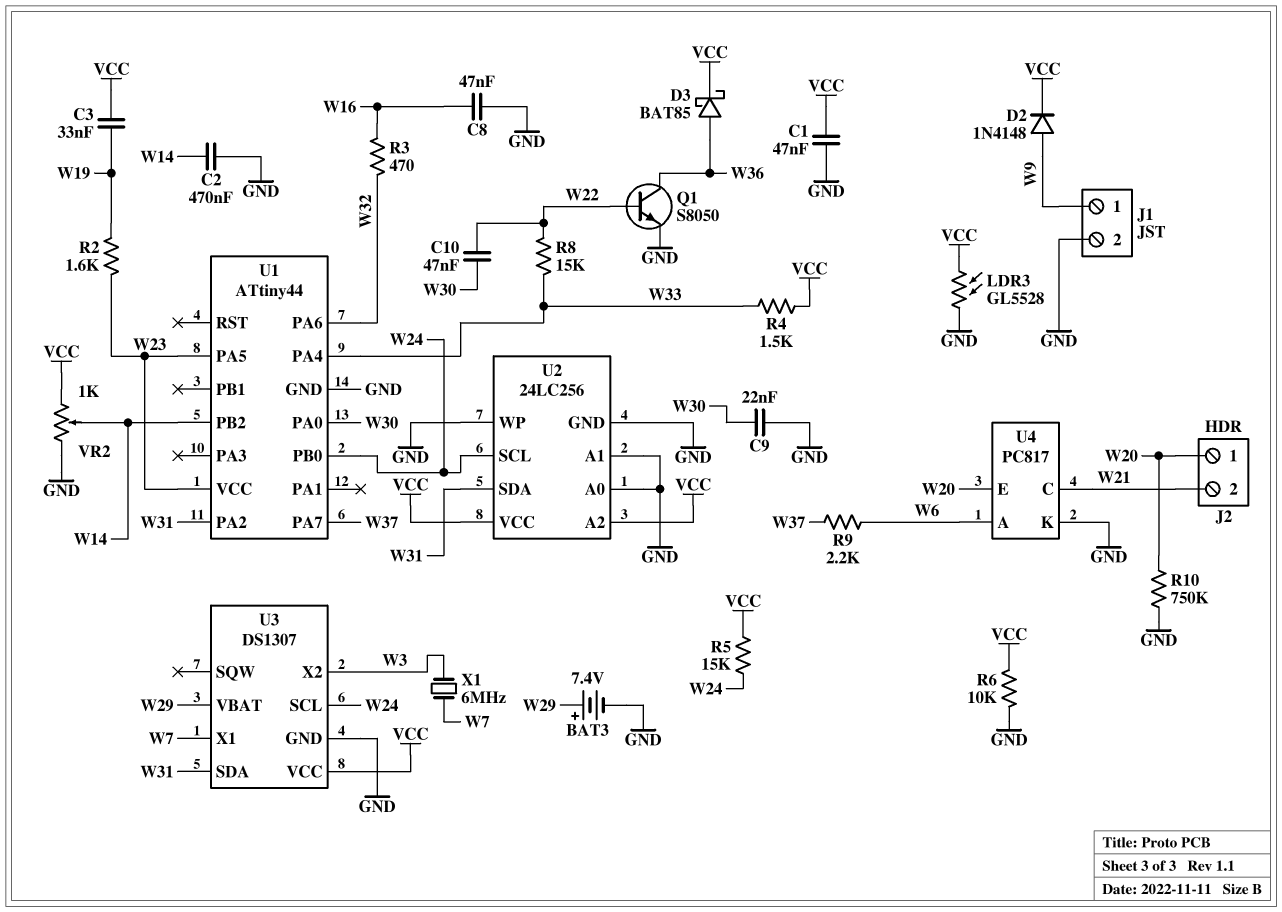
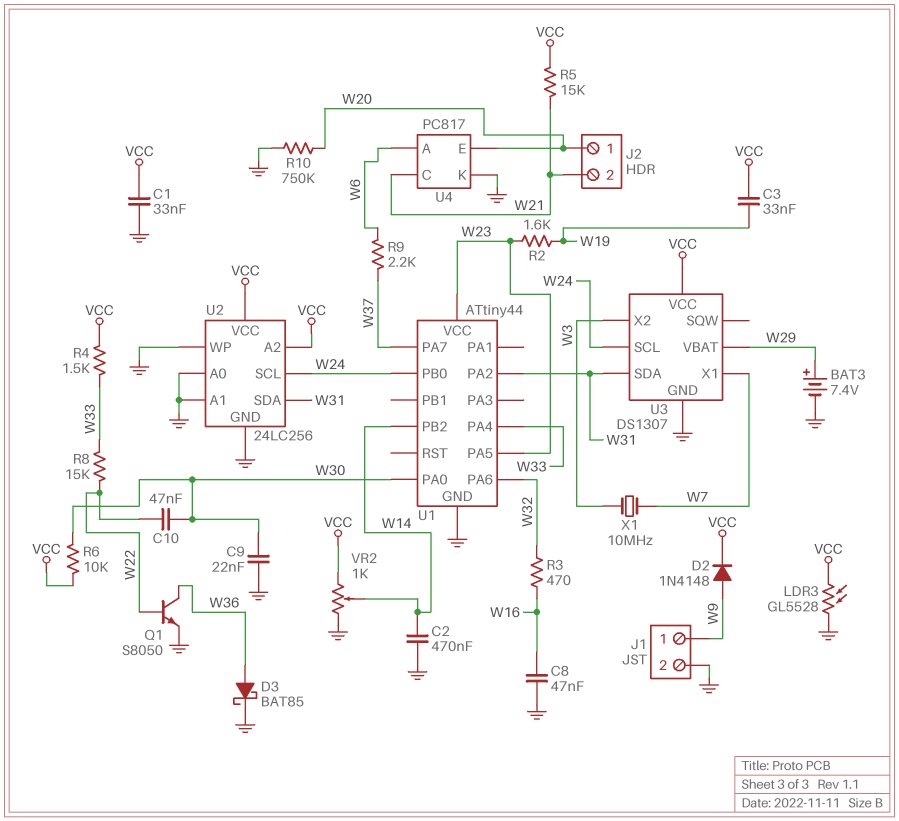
C1: 47nF (GND, VCC) -> 33nF (GND, VCC)
D3: schottky BAT85 (A W36, K VCC) -> schottky BAT85 (A W36, K GND)
R5: 15k (VCC, W24) -> 15k (VCC, W21)
R6: 10k (GND, VCC) -> 10k (VCC, W30)
X1: 6MHz (W3, W7) -> 10MHz (W3, W7)

